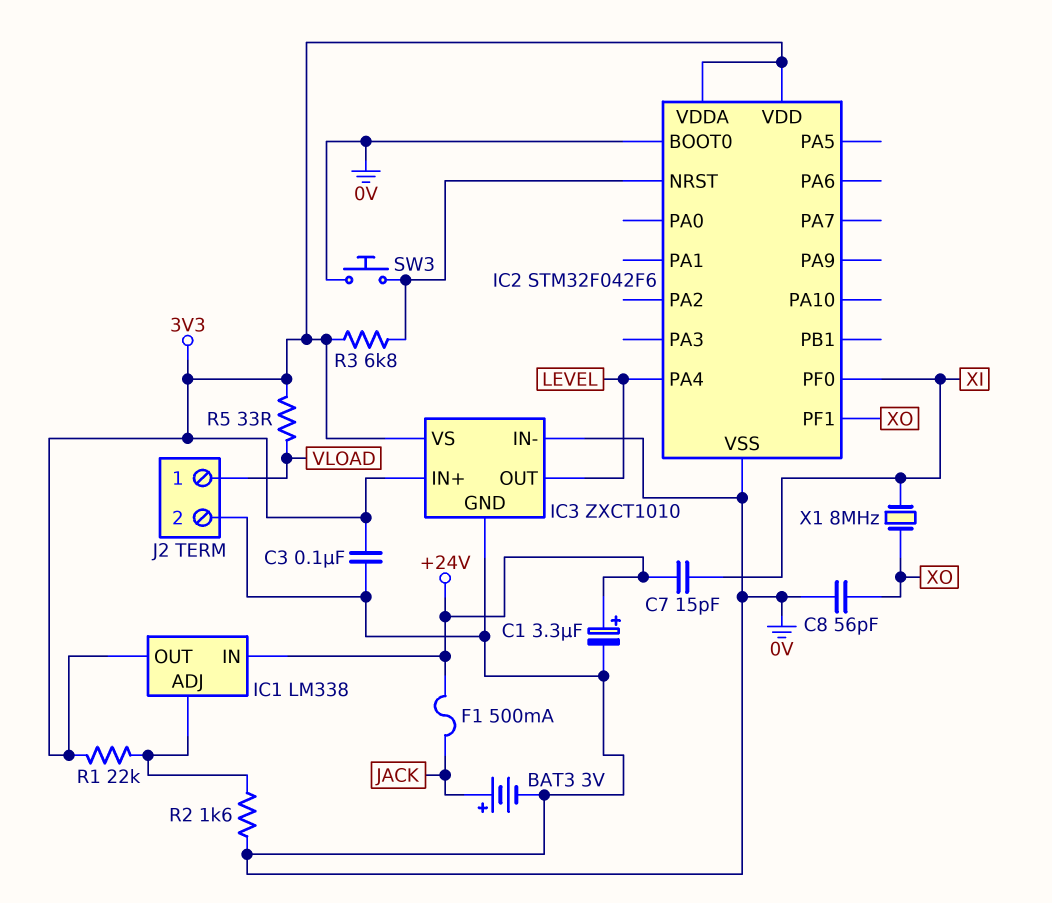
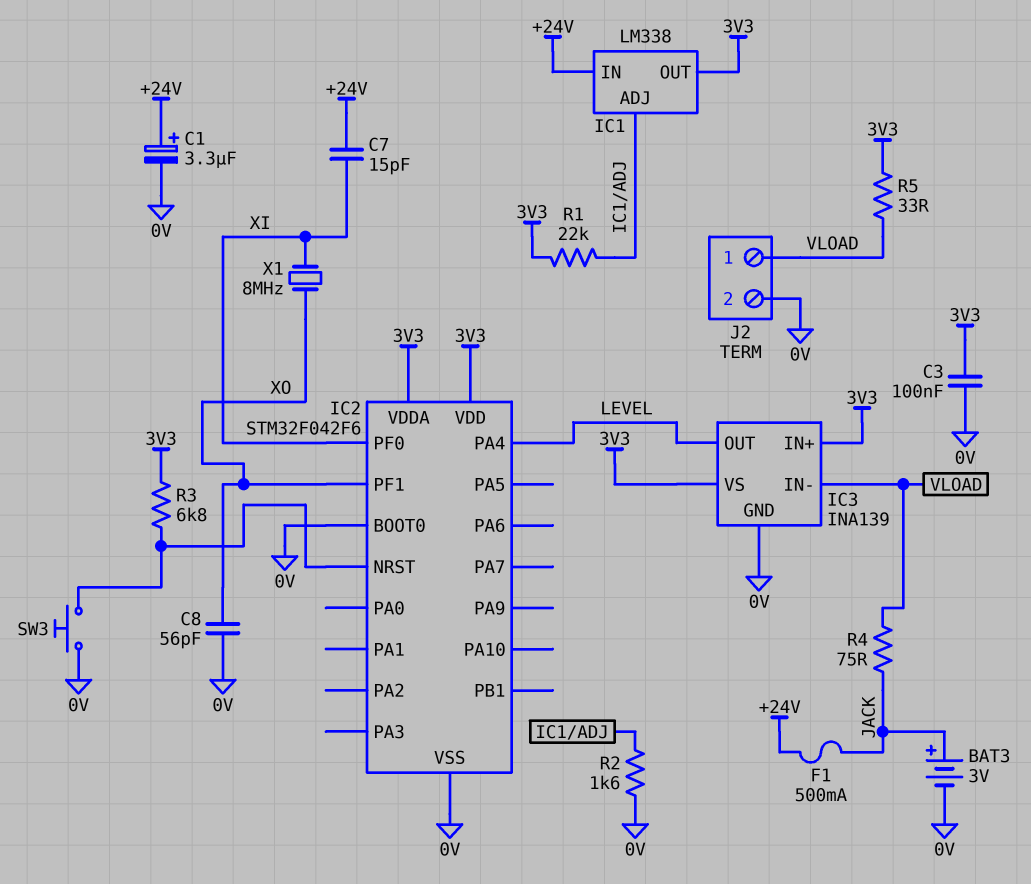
IC3: ZXCT1010 -> INA139
IC3 pin IN-: 0V -> VLOAD
R4: none -> 75 (JACK, VLOAD)

